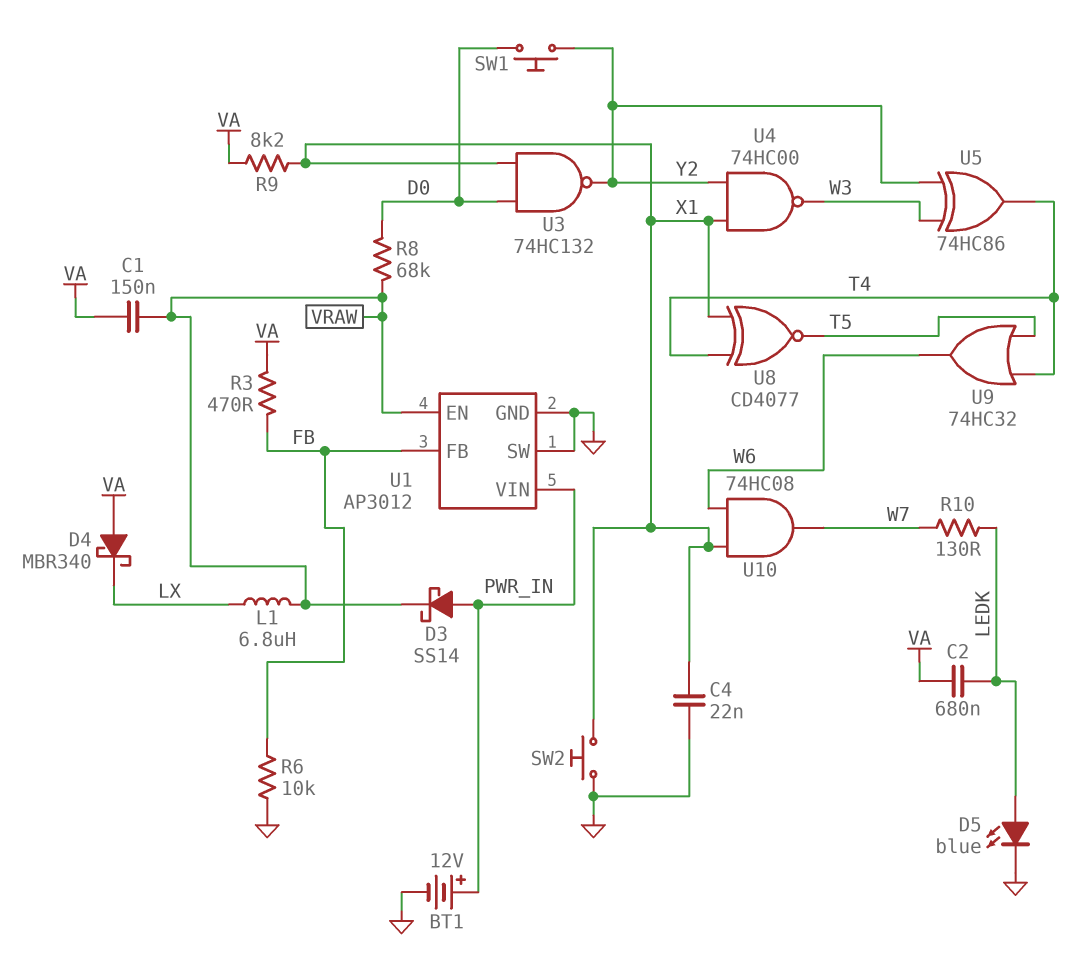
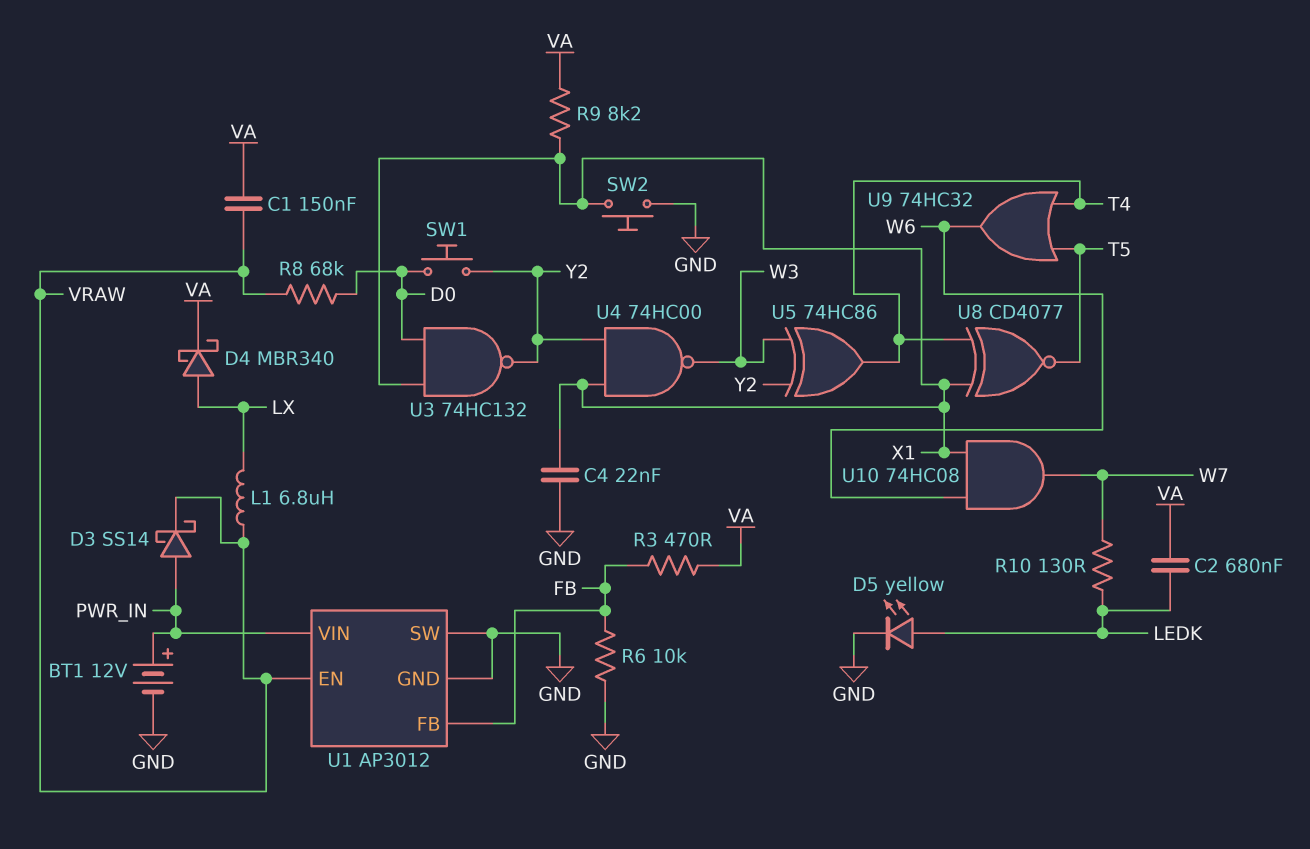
D4: schottky MBR340 (A VA, K LX) -> schottky MBR340 (A LX, K VA)
D5: LED blue (A LEDK, K GND) -> LED yellow (A LEDK, K GND)

